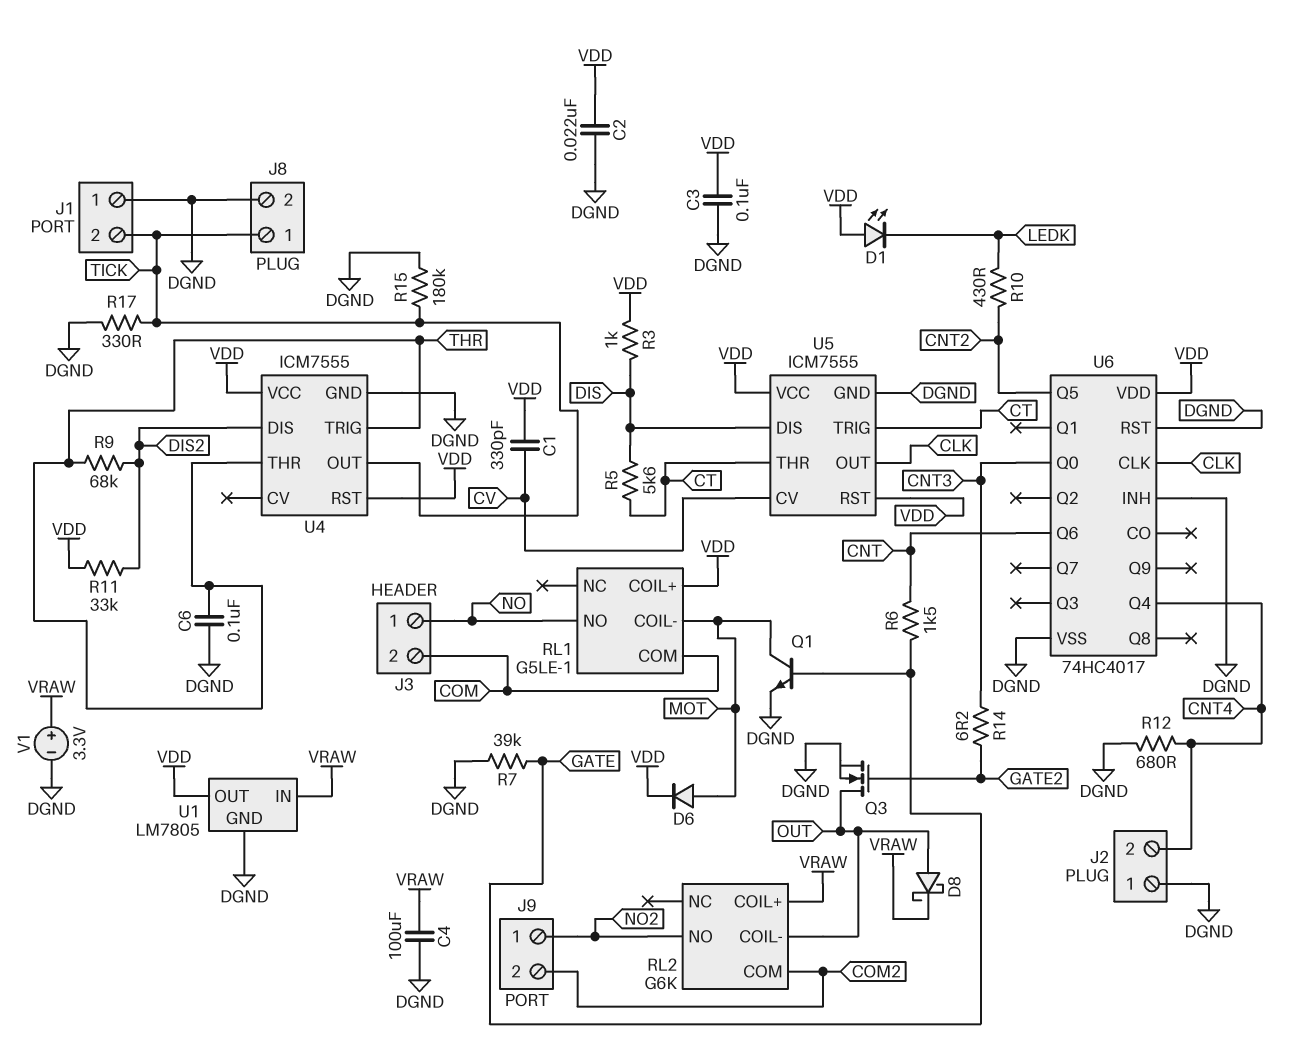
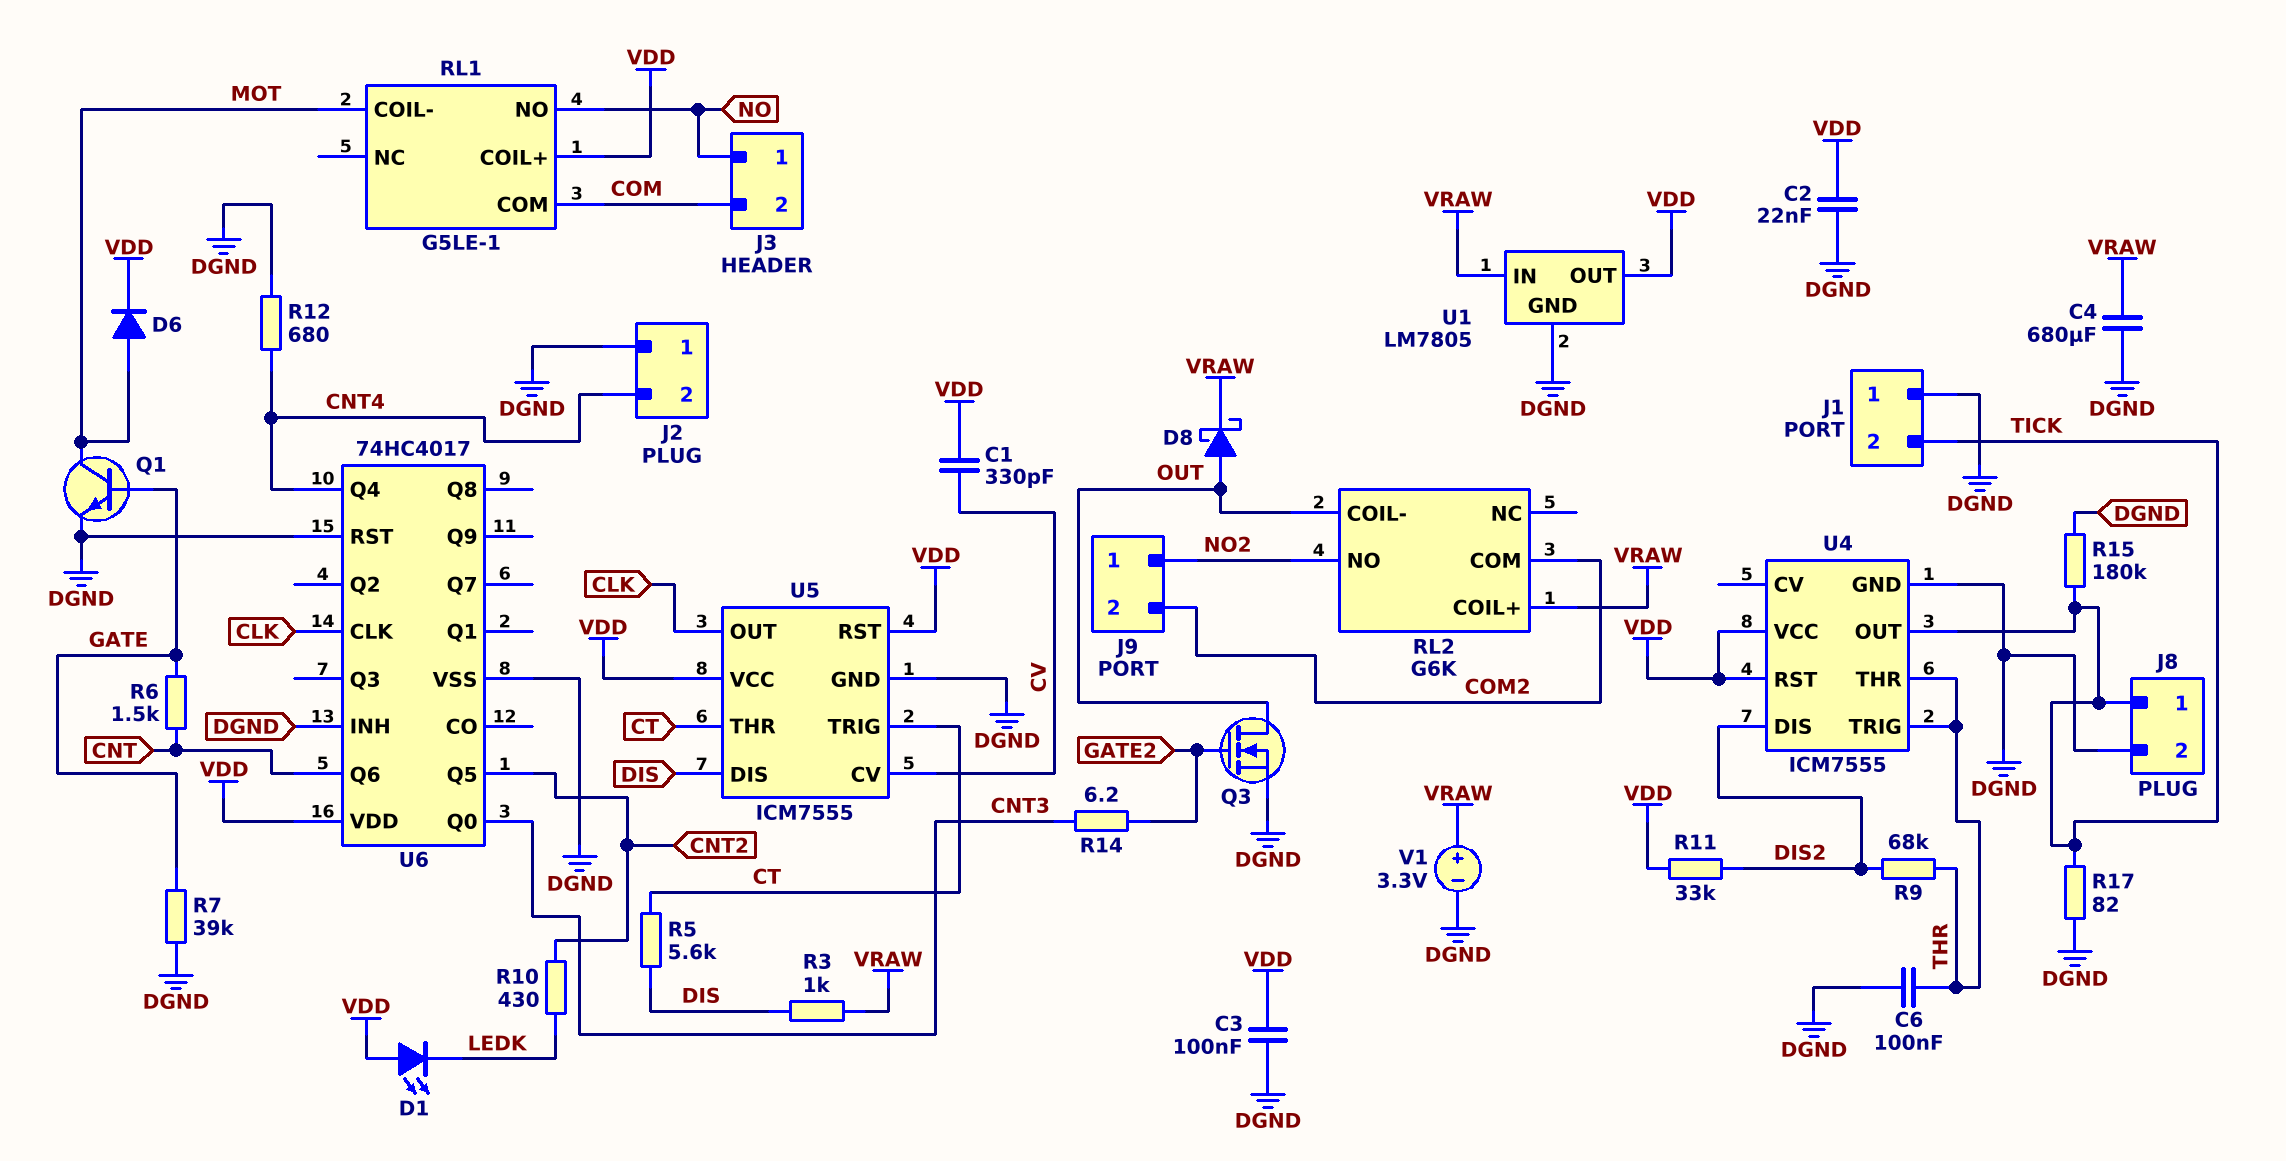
C4: 100uF (DGND, VRAW) -> 680uF (DGND, VRAW)
R3: 1k (DIS, VDD) -> 1k (DIS, VRAW)
R17: 330 (DGND, TICK) -> 82 (DGND, TICK)

